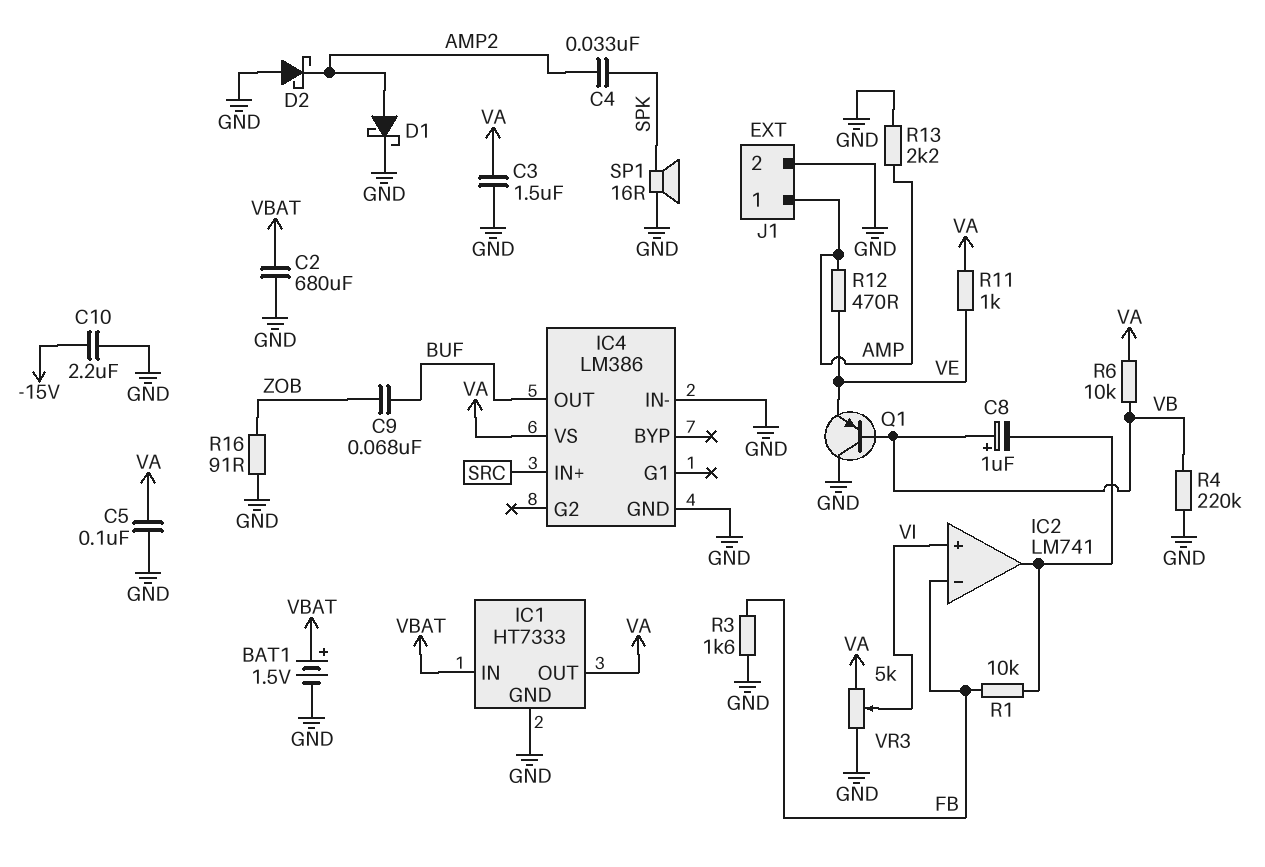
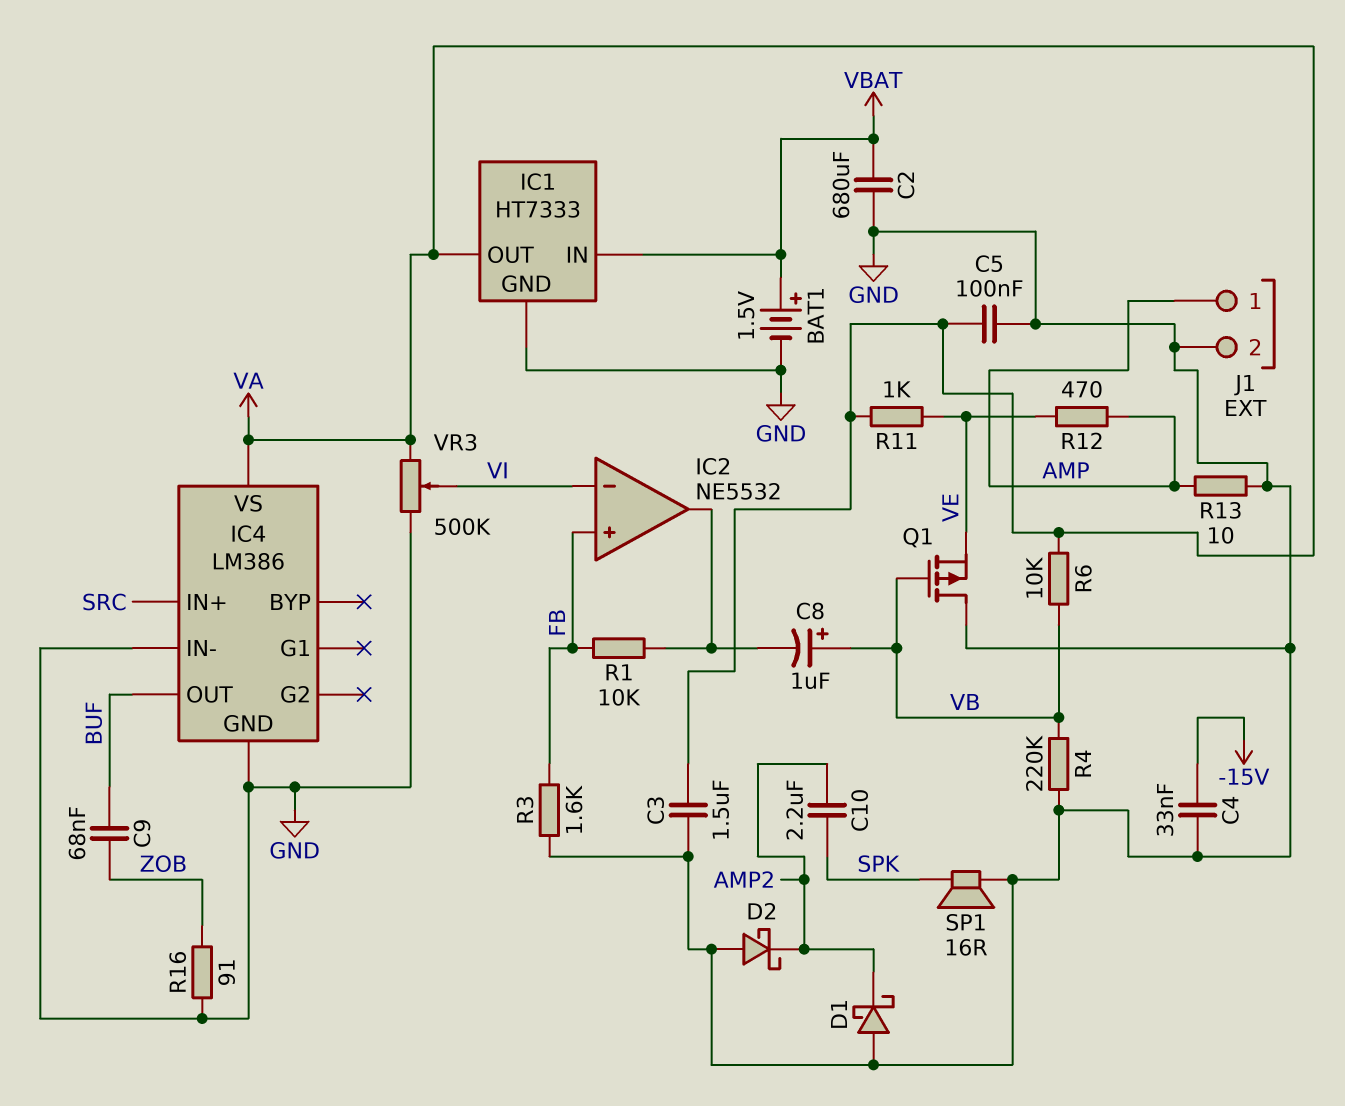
C4: 33nF (AMP2, SPK) -> 33nF (-15V, GND)
C10: 2.2uF (-15V, GND) -> 2.2uF (AMP2, SPK)
D1: schottky (A AMP2, K GND) -> schottky (A GND, K AMP2)
IC2: LM741 -> NE5532
IC2 pin in+: VI -> FB
IC2 pin in-: FB -> VI
Q1: PNP (B VB, C GND, E VE) -> PMOS (G VB, D GND, S VE)
R13: 2.2k (AMP, GND) -> 10 (AMP, GND)
VR3: 5k (GND, VA, wiper VI) -> 500k (GND, VA, wiper VI)

